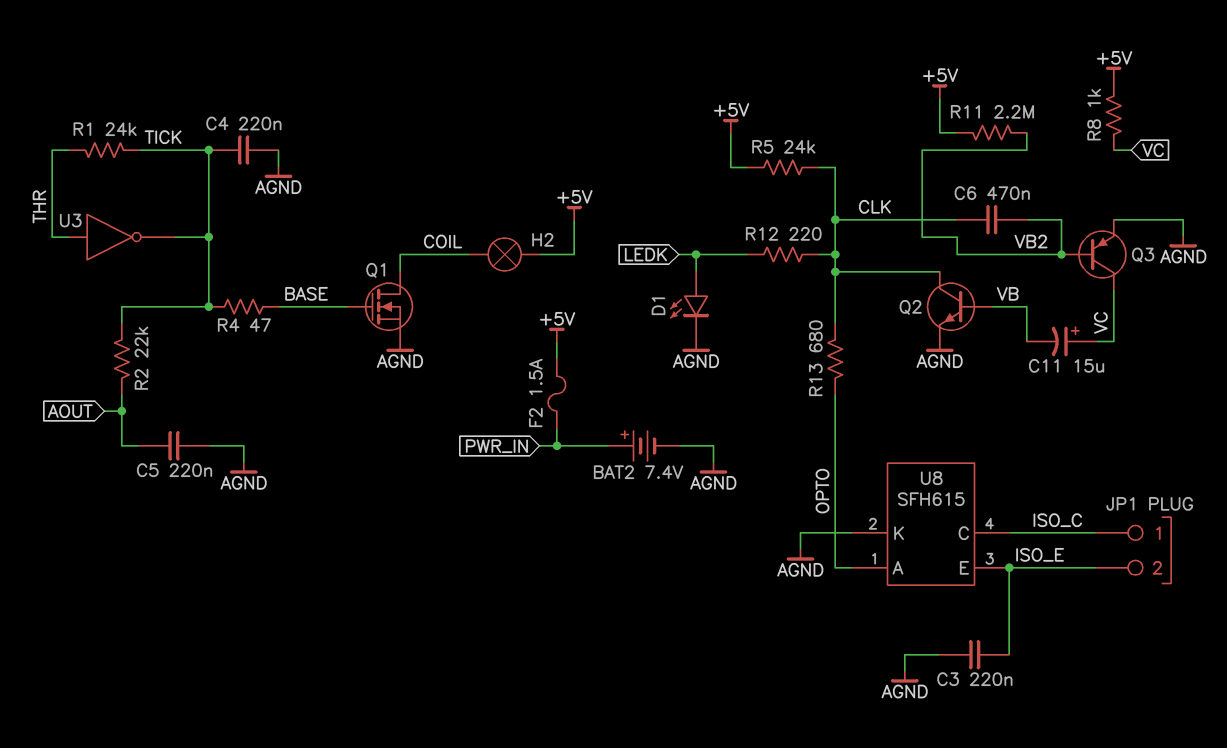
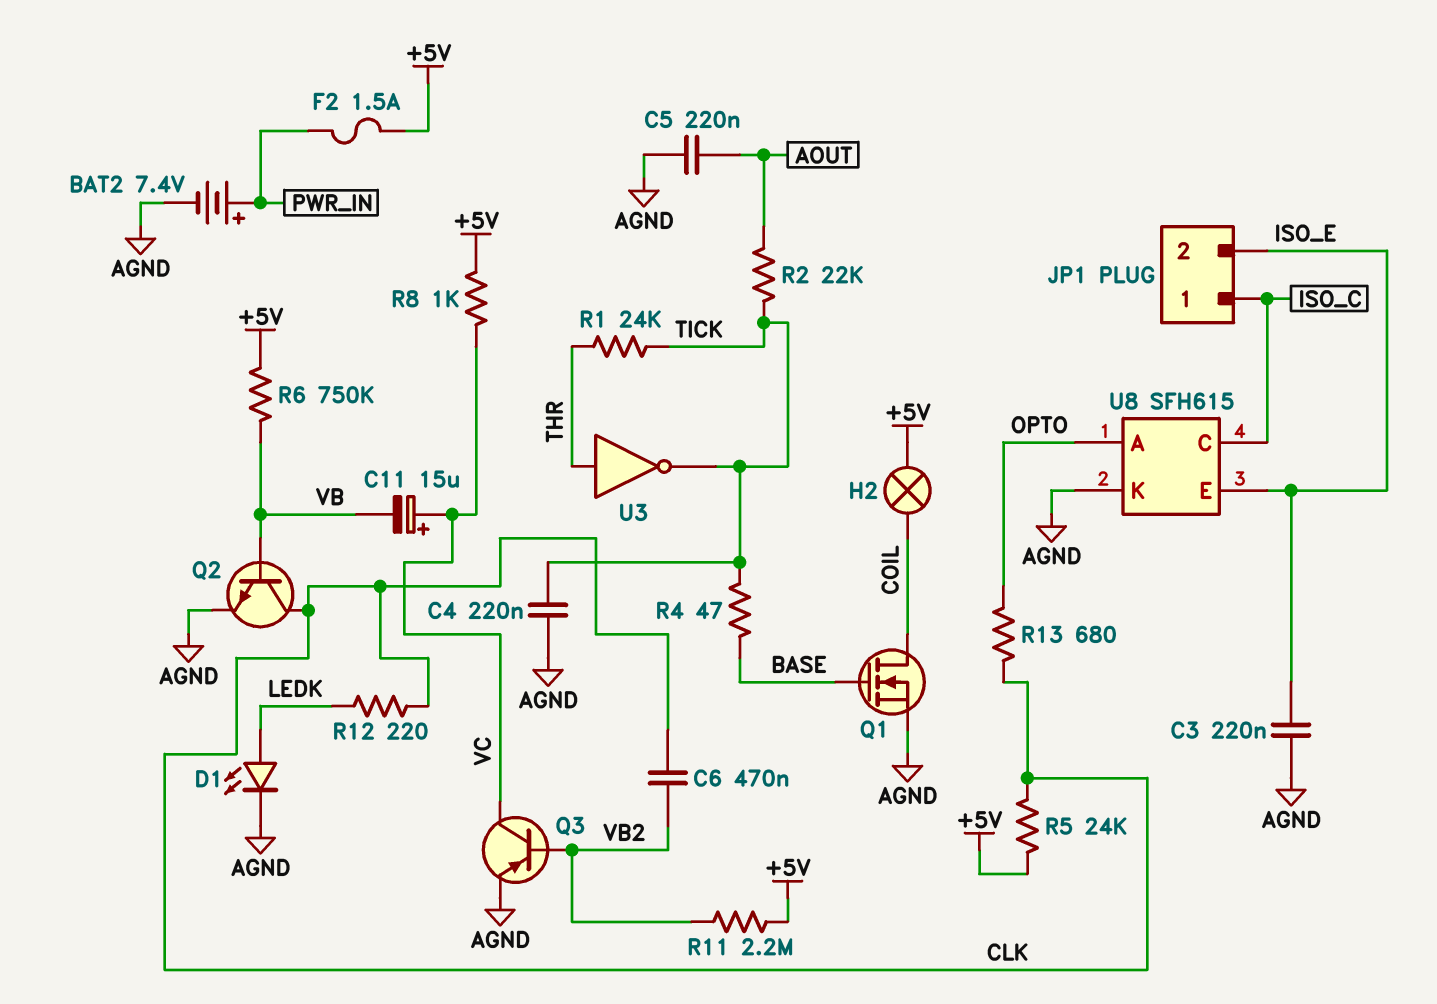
R6: none -> 750k (+5V, VB)

